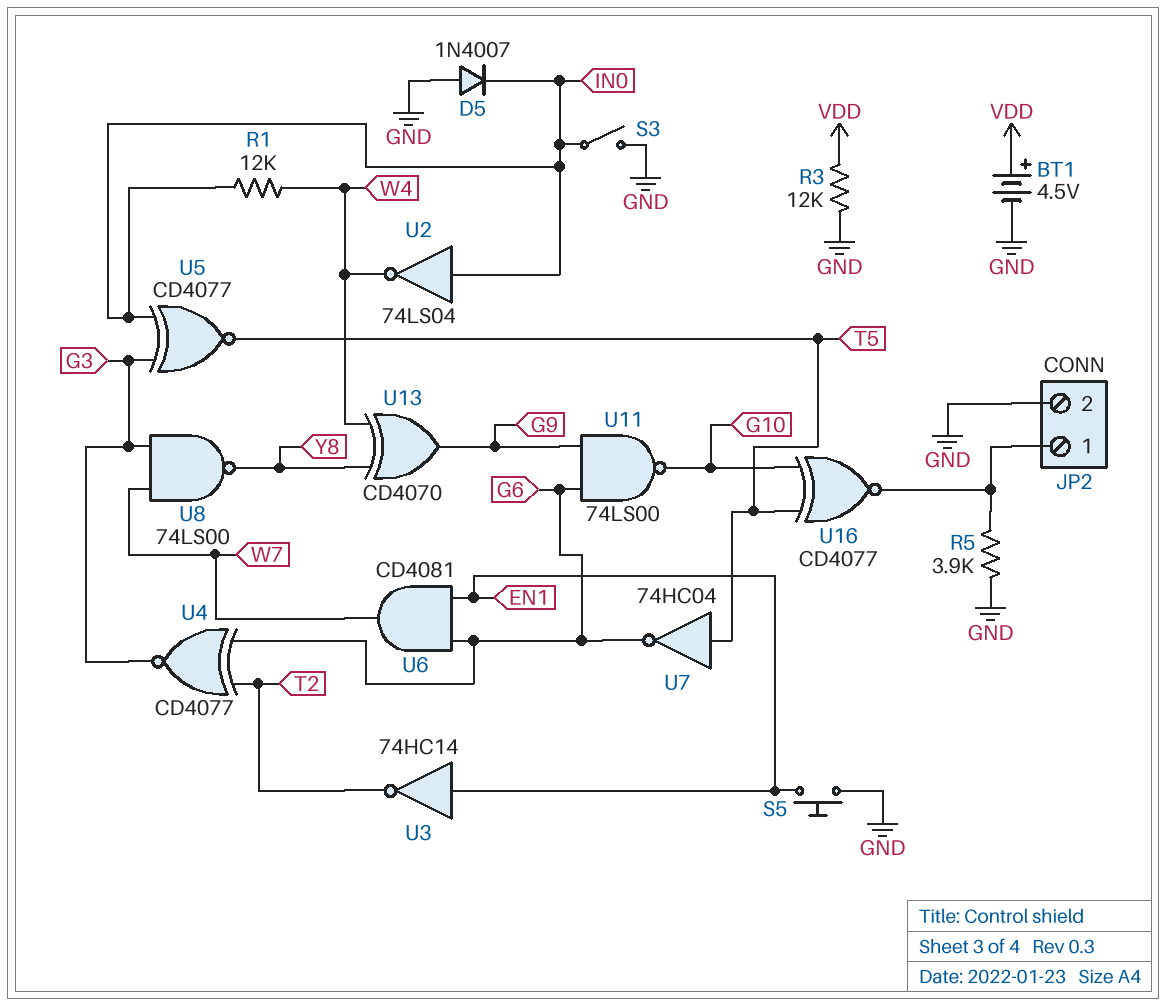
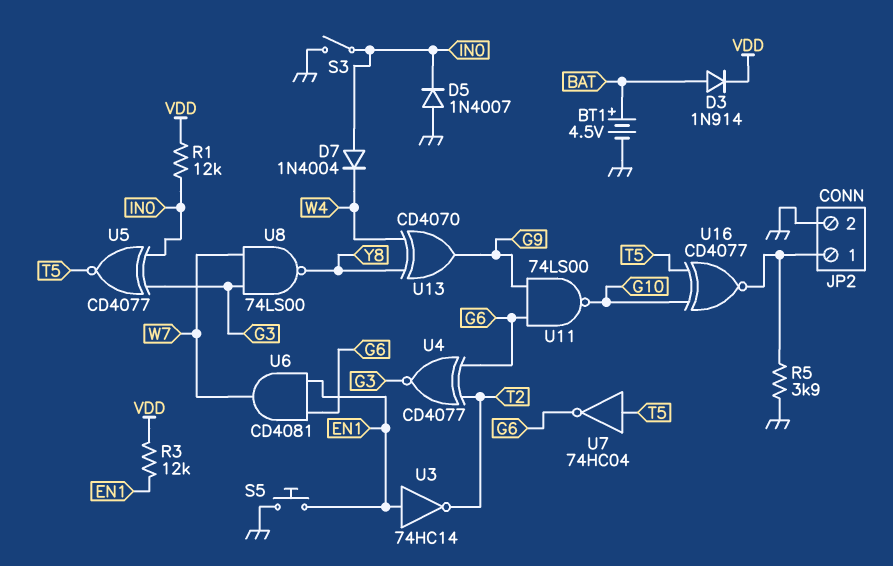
BT1: 4.5V (plus VDD, minus GND) -> 4.5V (plus BAT, minus GND)
D3: none -> diode 1N914 (A BAT, K VDD)
D7: none -> diode 1N4004 (A IN0, K W4)
R1: 12k (IN0, W4) -> 12k (IN0, VDD)
R3: 12k (GND, VDD) -> 12k (EN1, VDD)
U2: NOT 74LS04 (in IN0, out W4) -> none

